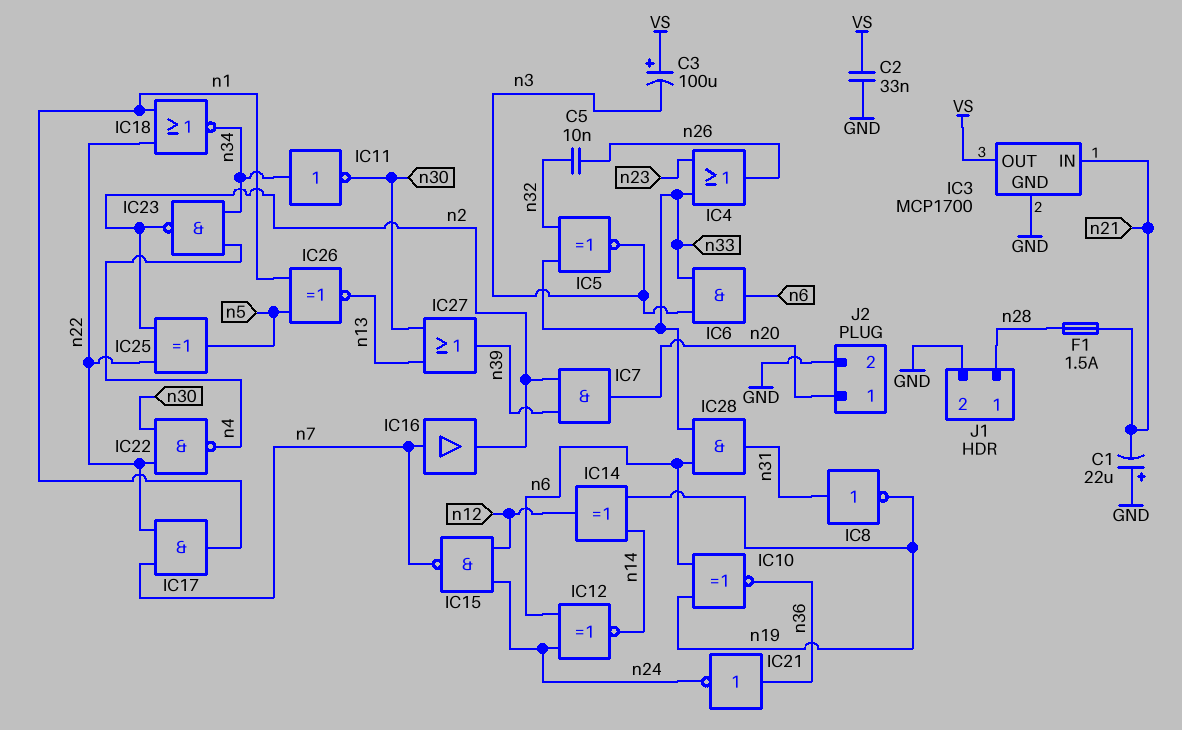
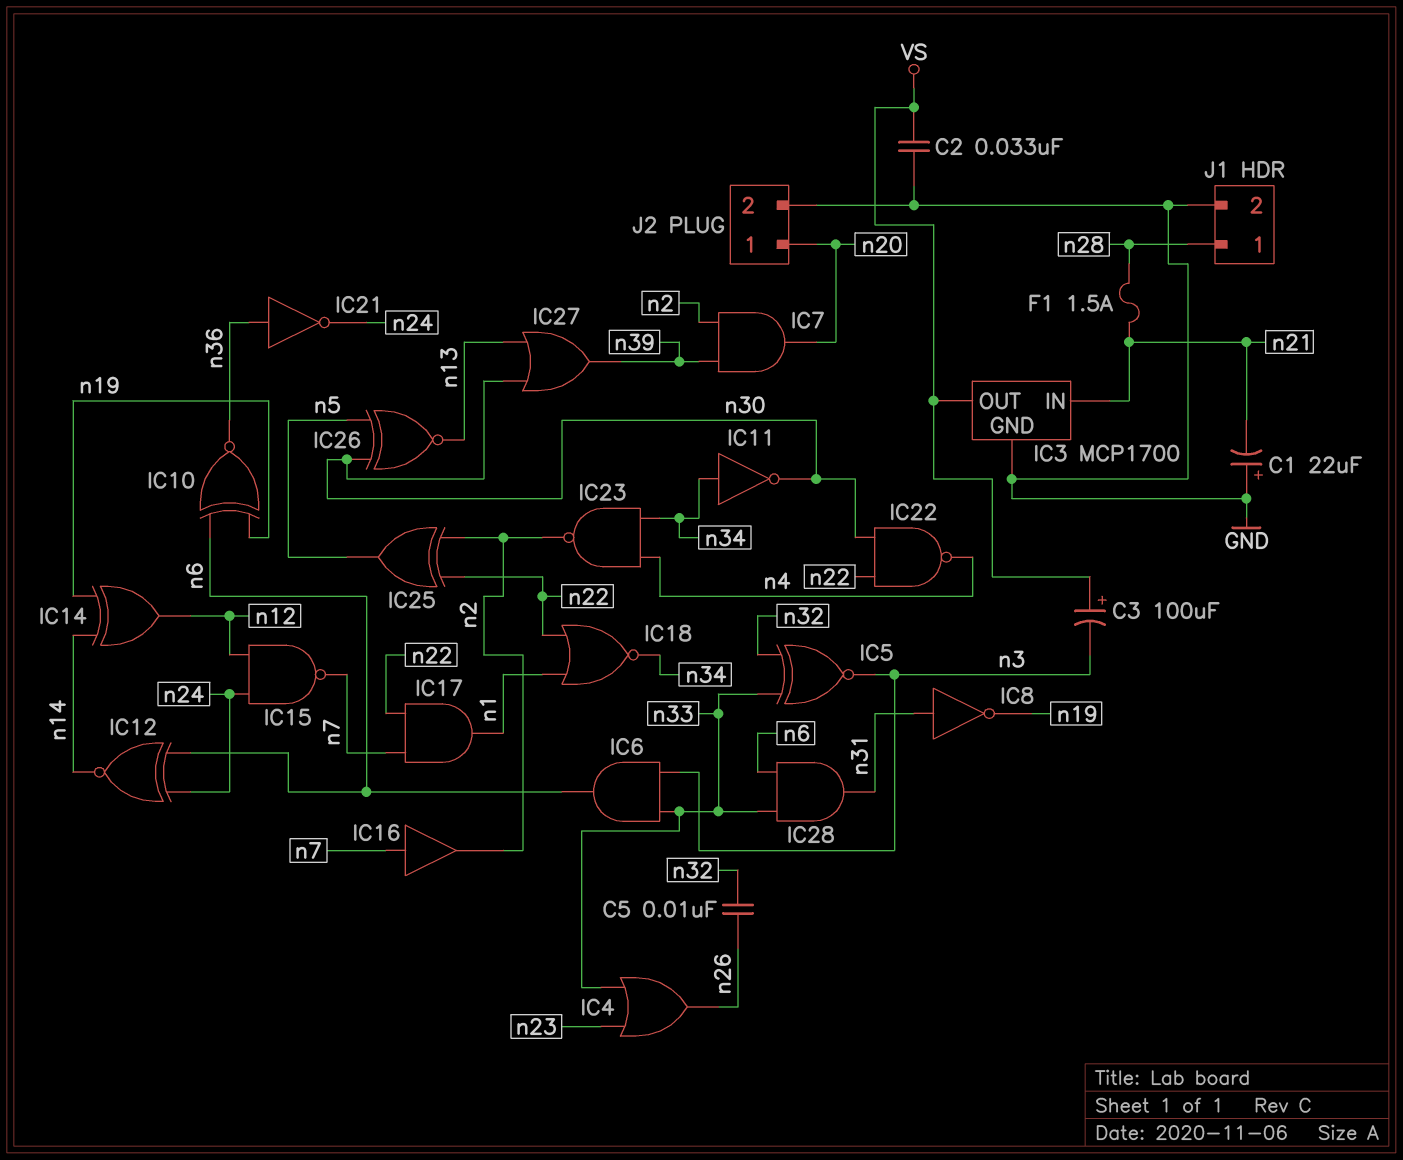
IC26: XNOR (in n1, in n5, out n13) -> XNOR (in n5, in n30, out n13)

